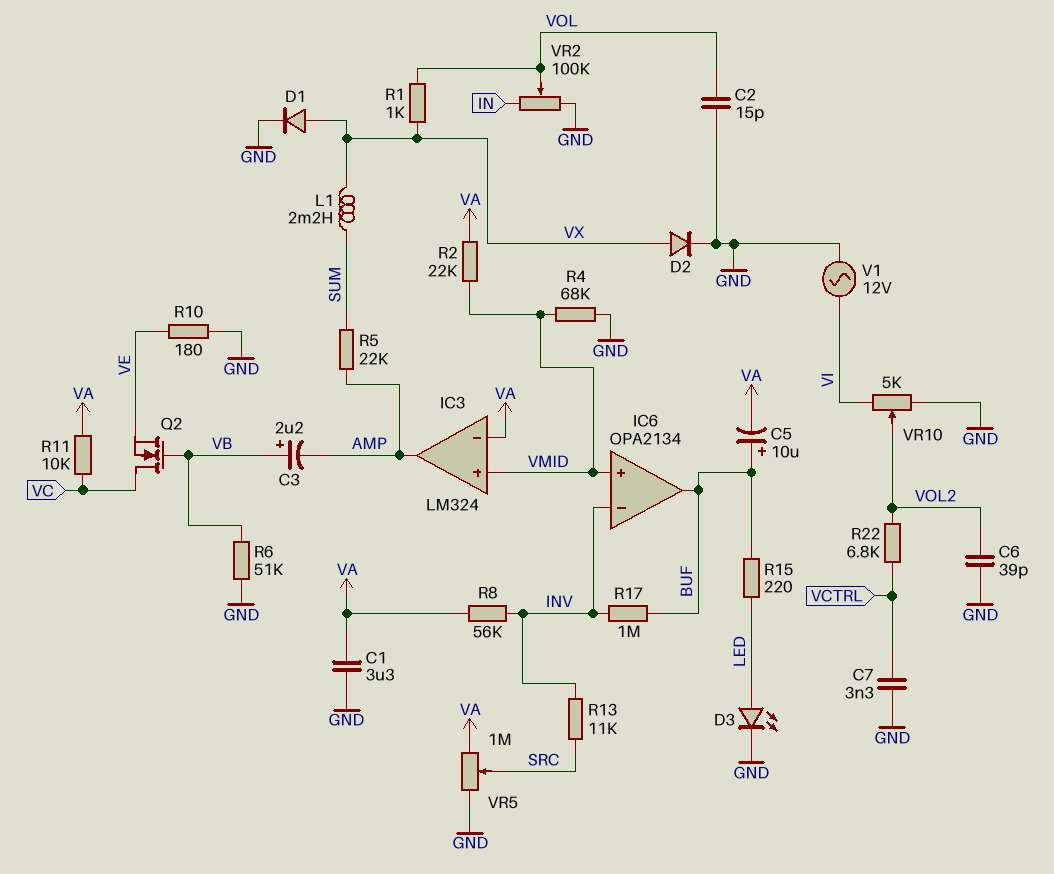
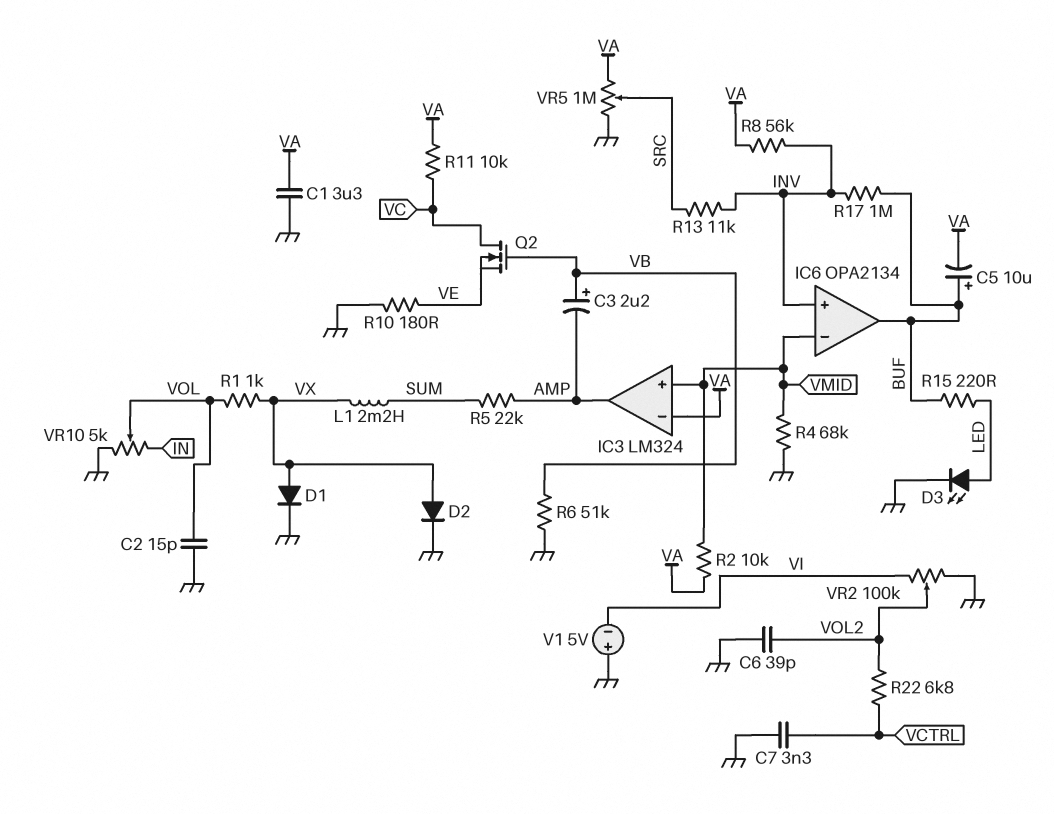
IC6 pin in+: VMID -> INV
IC6 pin in-: INV -> VMID
R2: 22k (VA, VMID) -> 10k (VA, VMID)
V1: AC 12V (GND, VI) -> 5V (plus GND, minus VI)
VR2: 100k (GND, IN, wiper VOL) -> 100k (GND, VI, wiper VOL2)
VR10: 5k (GND, VI, wiper VOL2) -> 5k (GND, IN, wiper VOL)

